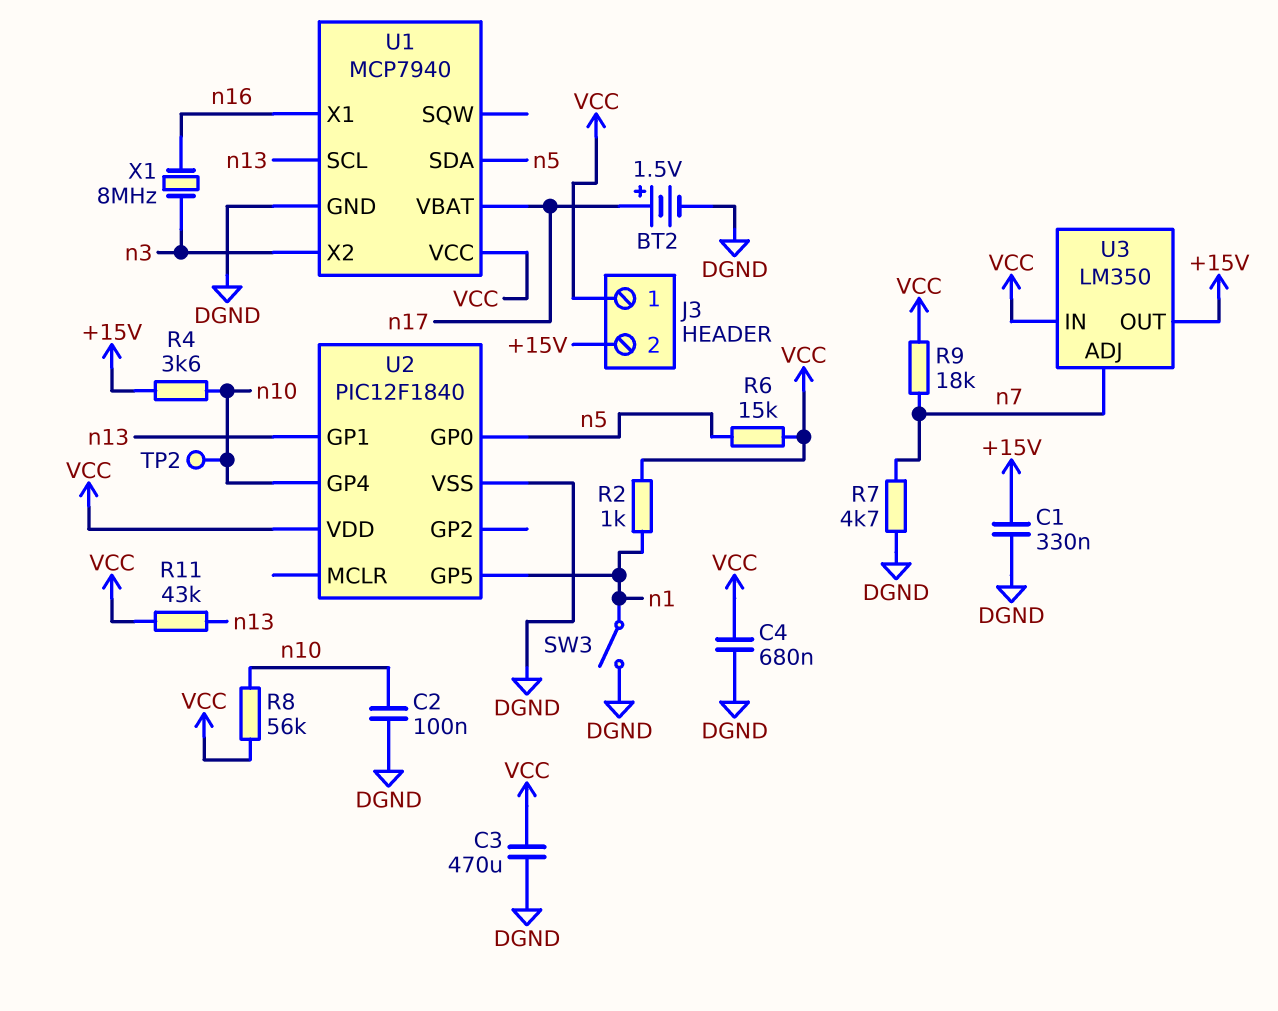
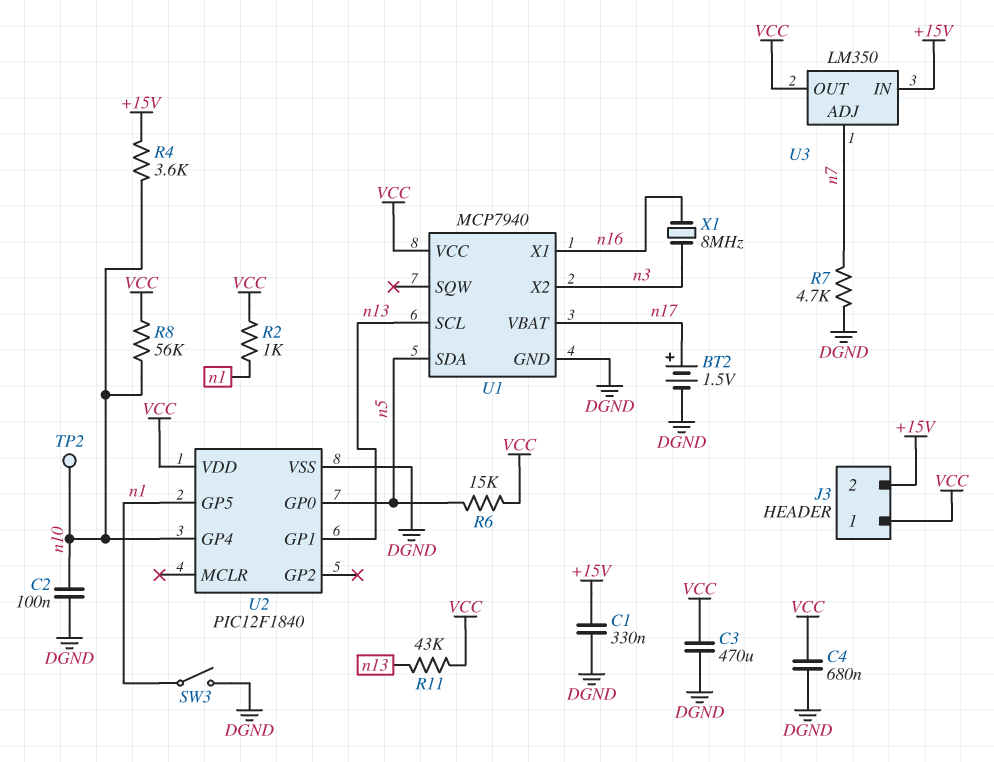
R9: 18k (VCC, n7) -> none
U3 pin IN: VCC -> +15V
U3 pin OUT: +15V -> VCC

